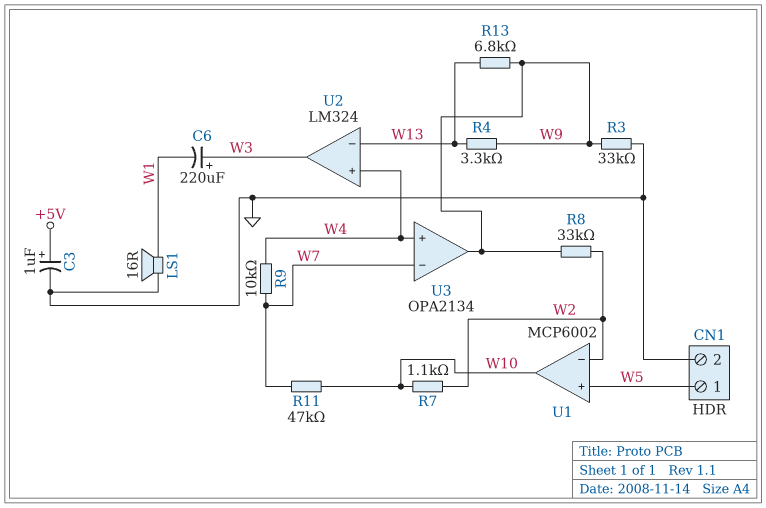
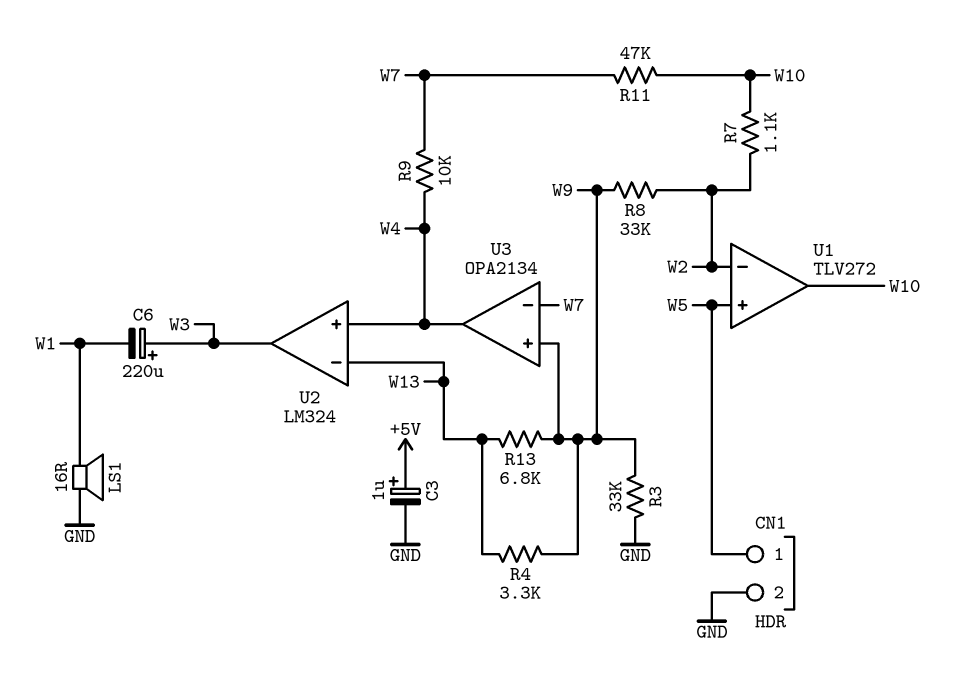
U1: MCP6002 -> TLV272
U3 pin in+: W4 -> W9
U3 pin out: W9 -> W4

